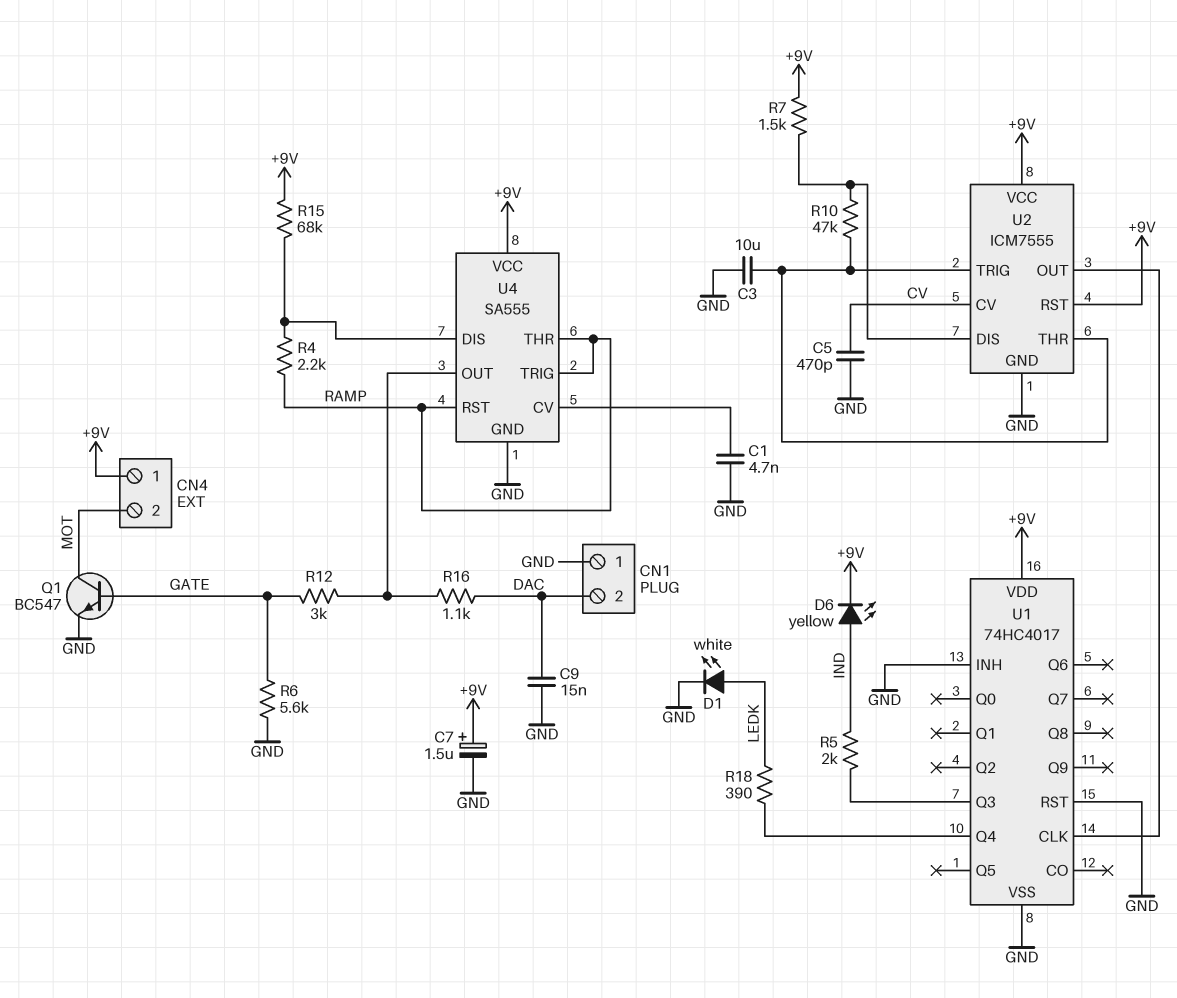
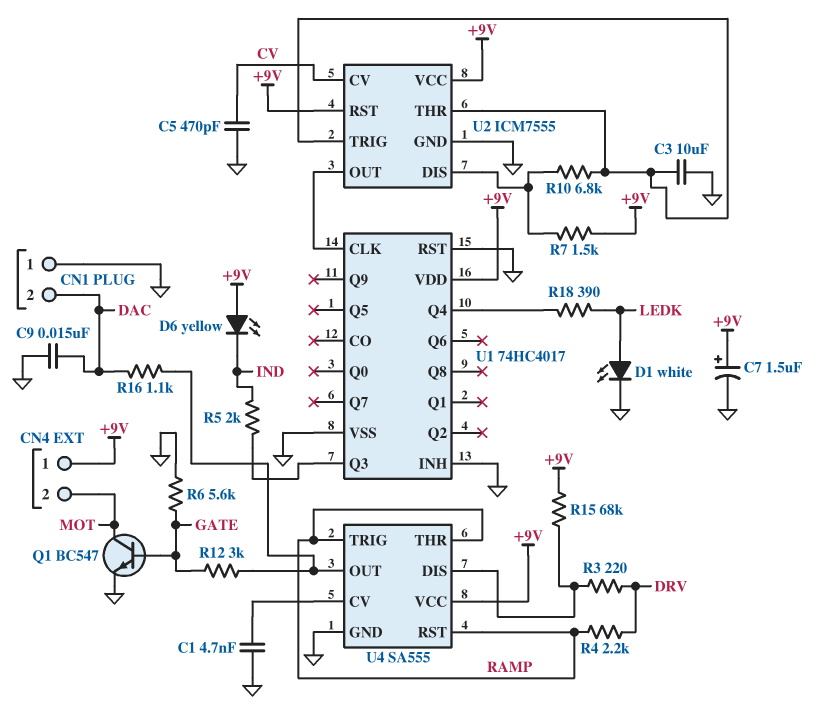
D6: LED yellow (A IND, K +9V) -> LED yellow (A +9V, K IND)
R3: none -> 220 (DRV, U4/DIS)
R4: 2.2k (RAMP, U4/DIS) -> 2.2k (DRV, RAMP)
R10: 47k (U2/DIS, U2/THR) -> 6.8k (U2/DIS, U2/THR)

